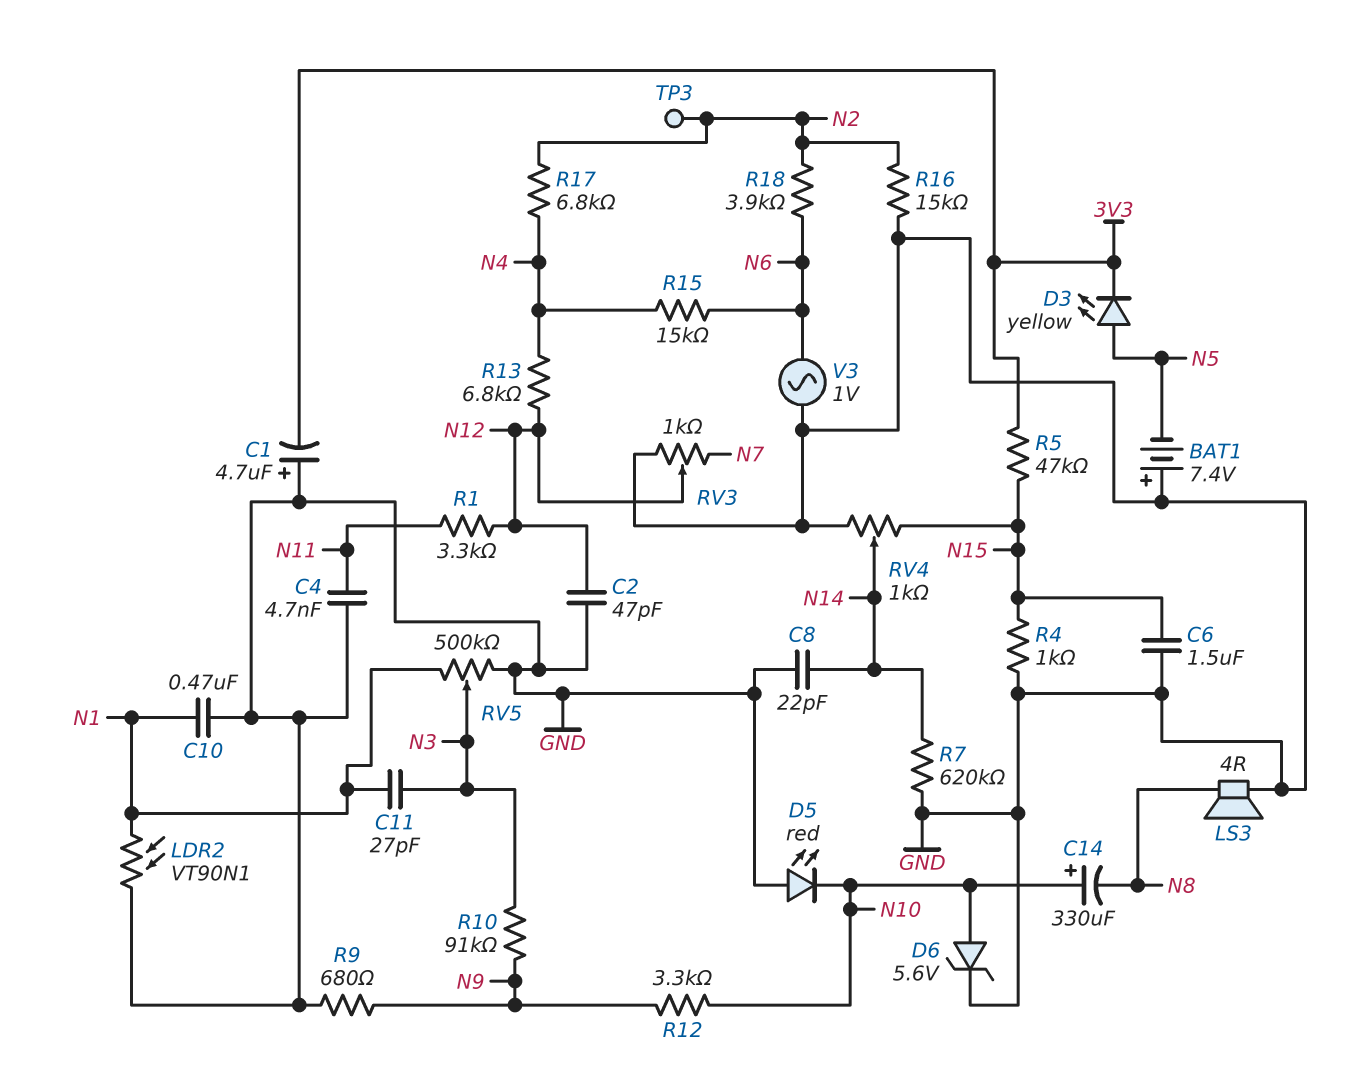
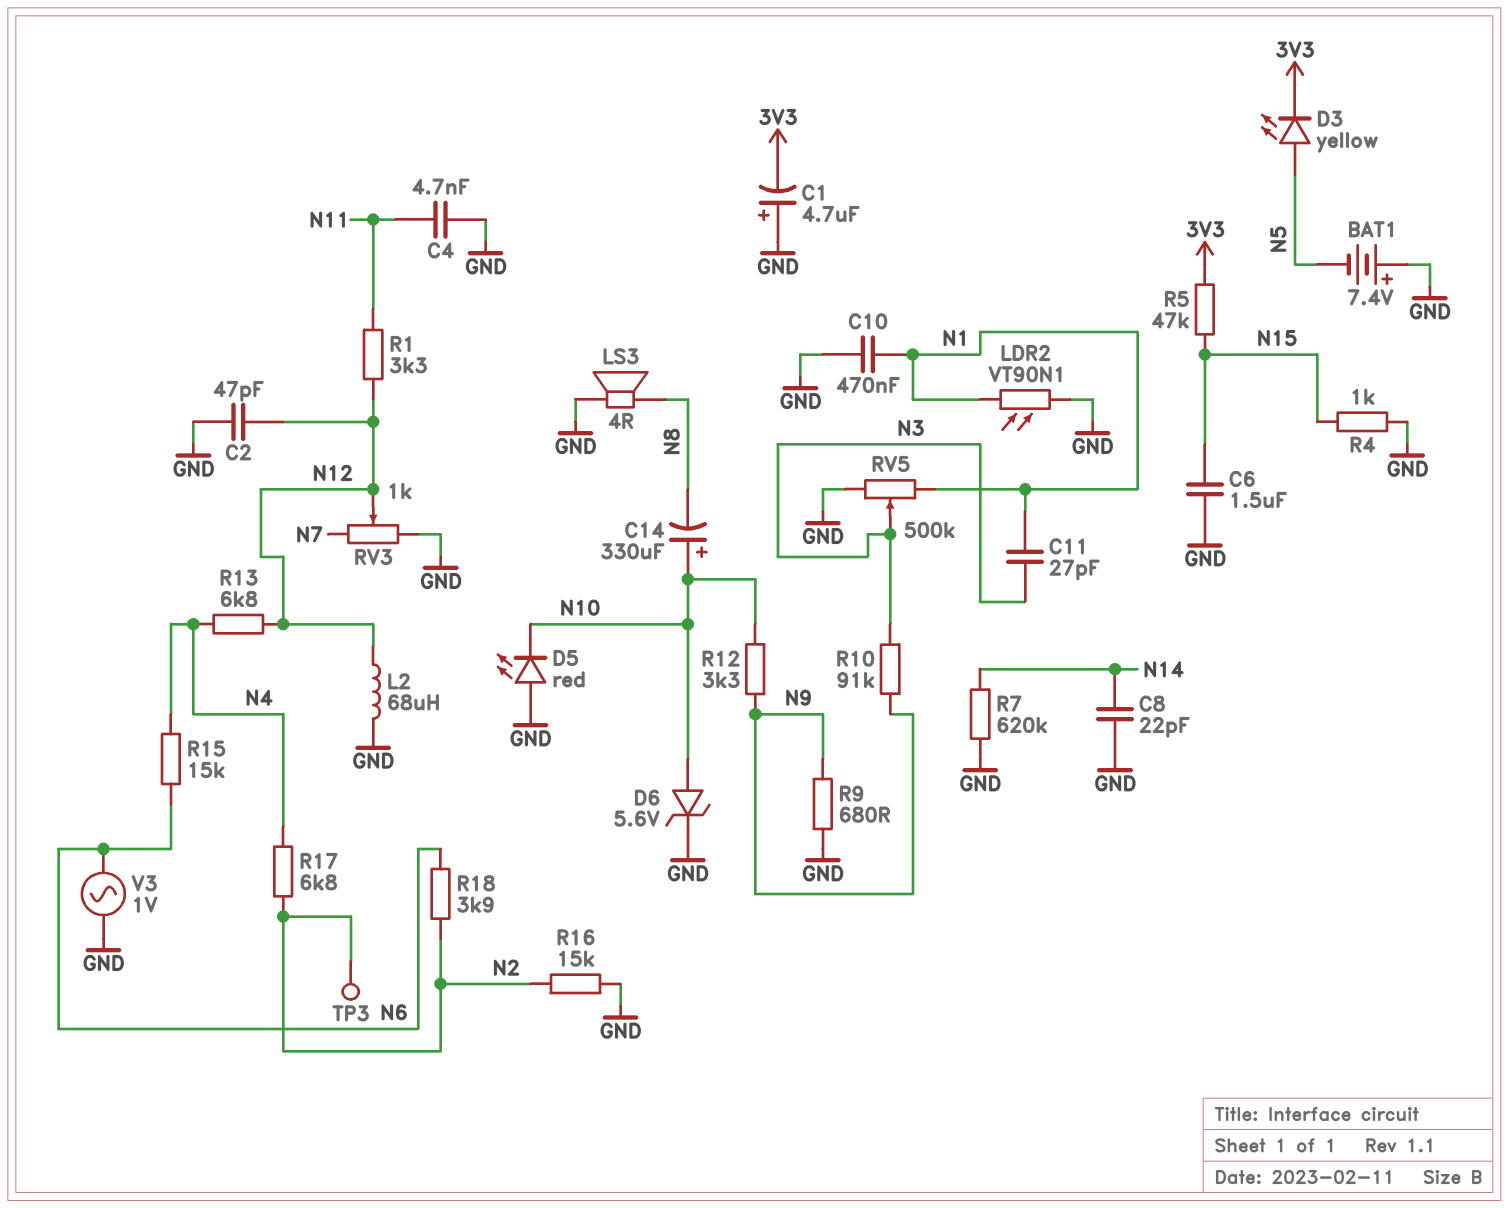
L2: none -> 68uH (GND, N12)
RV4: 1k (GND, N15, wiper N14) -> none

